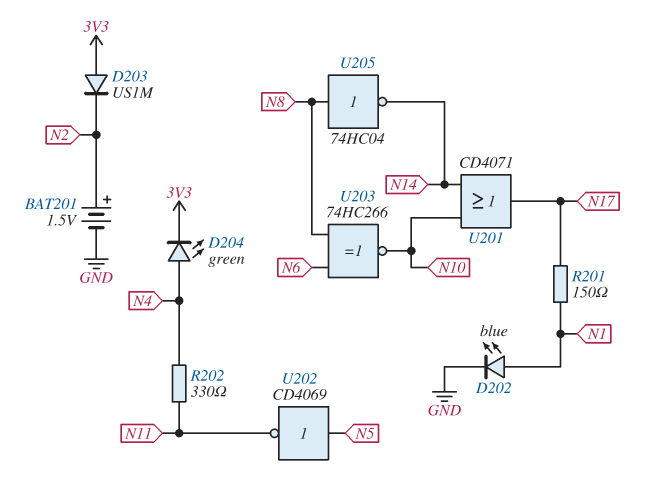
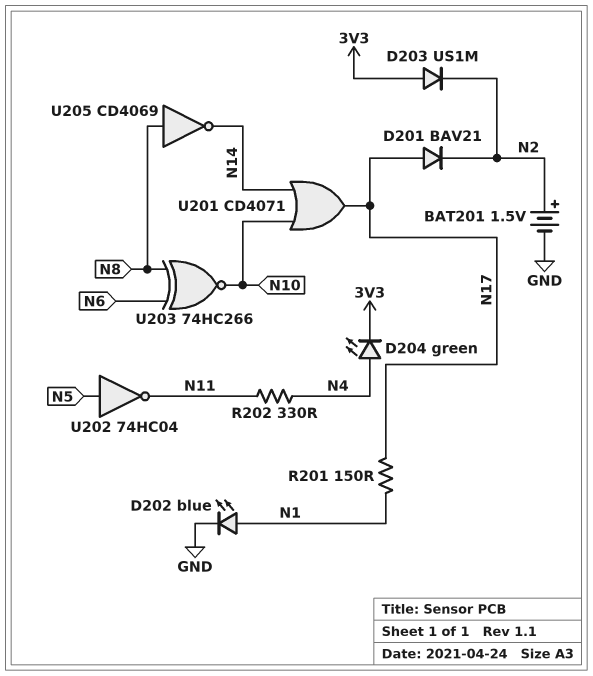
D201: none -> diode BAV21 (A N17, K N2)
U202: NOT CD4069 (in N5, out N11) -> NOT 74HC04 (in N5, out N11)
U205: NOT 74HC04 (in N8, out N14) -> NOT CD4069 (in N8, out N14)

